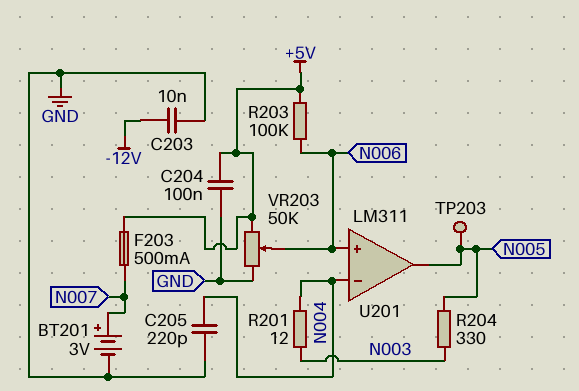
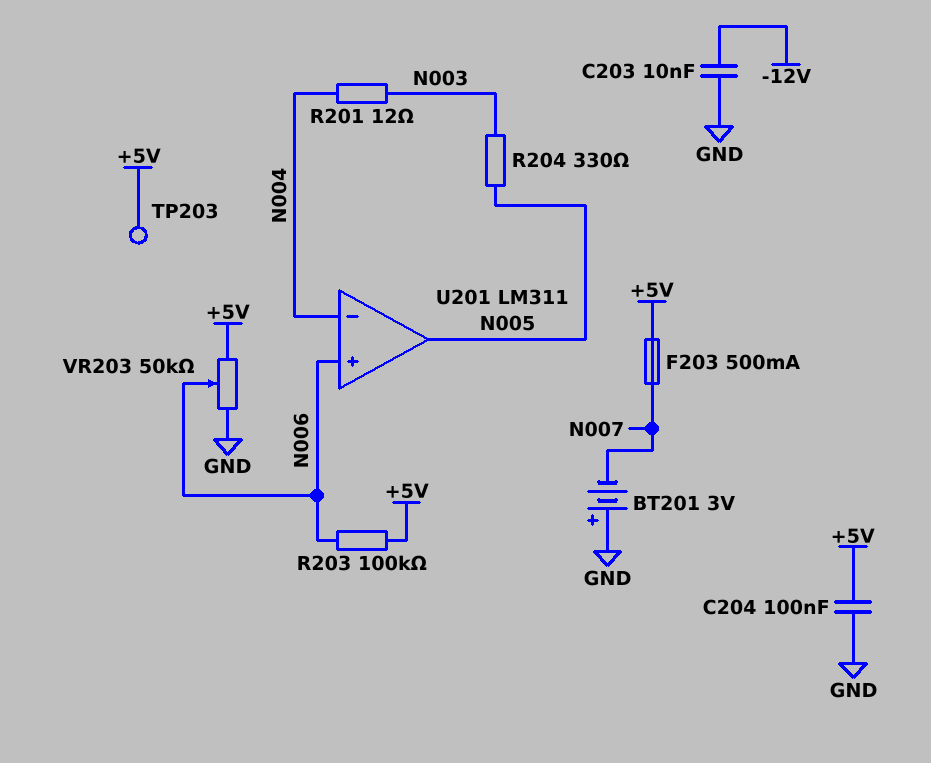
BT201: 3V (plus N007, minus GND) -> 3V (plus GND, minus N007)
C205: 220pF (GND, N004) -> none
TP203: test point (N005) -> test point (+5V)

